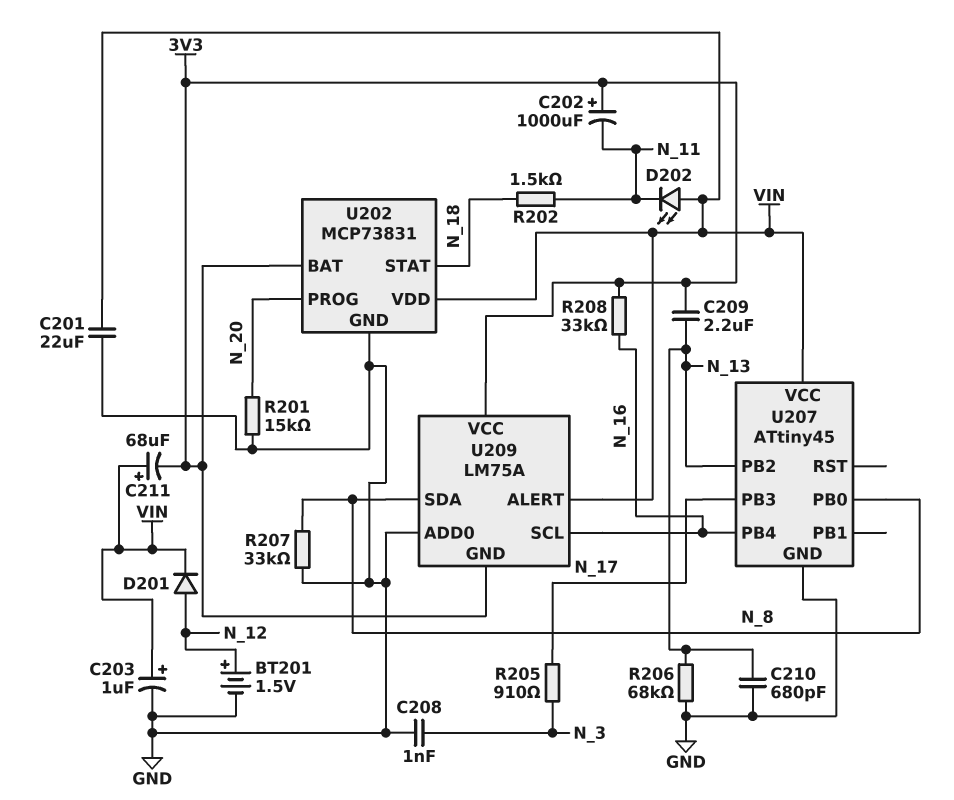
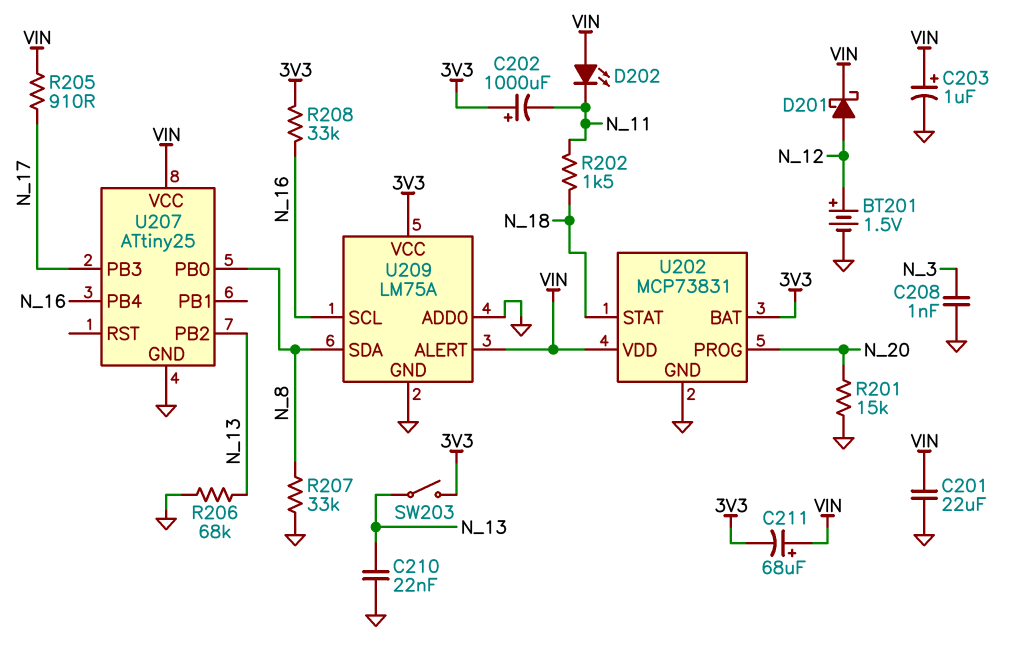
C209: 2.2uF (3V3, N_13) -> none
C210: 680pF (GND, N_13) -> 22nF (GND, N_13)
D201: diode (A N_12, K VIN) -> schottky (A N_12, K VIN)
R205: 910 (N_3, N_17) -> 910 (N_17, VIN)
SW203: none -> switch (3V3, N_13)
U207: ATtiny45 -> ATtiny25
U209 pin GND: 3V3 -> GND

